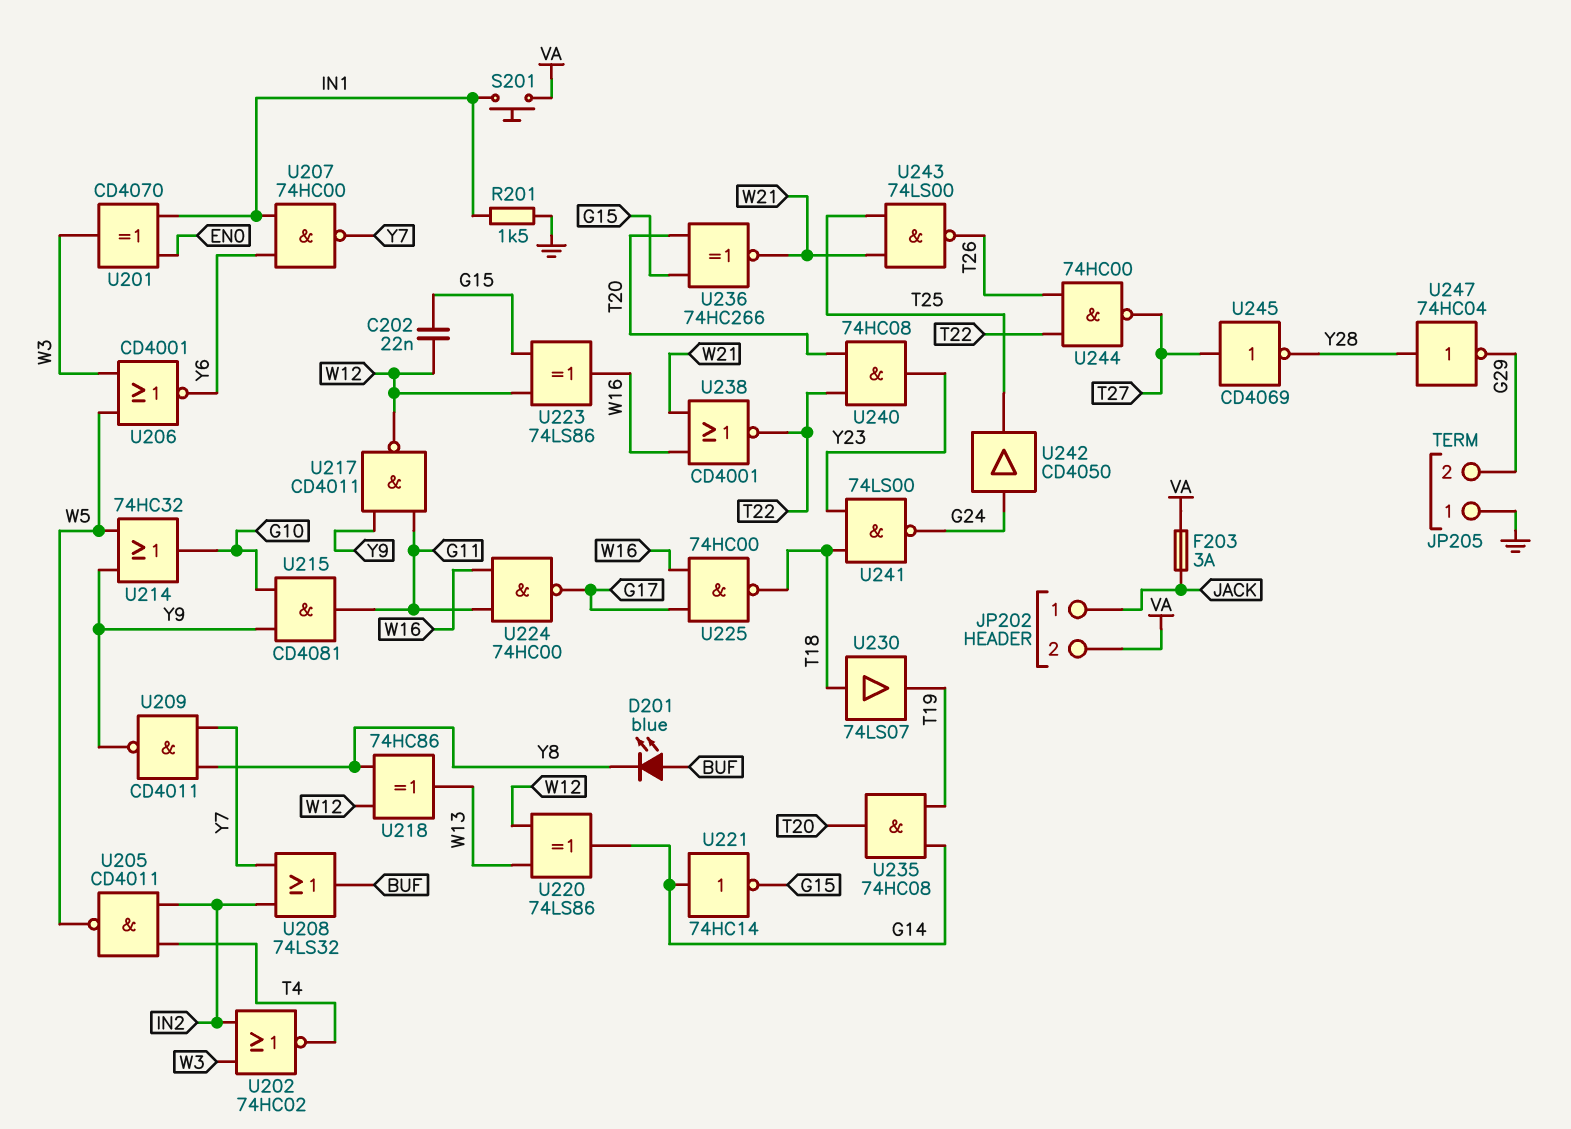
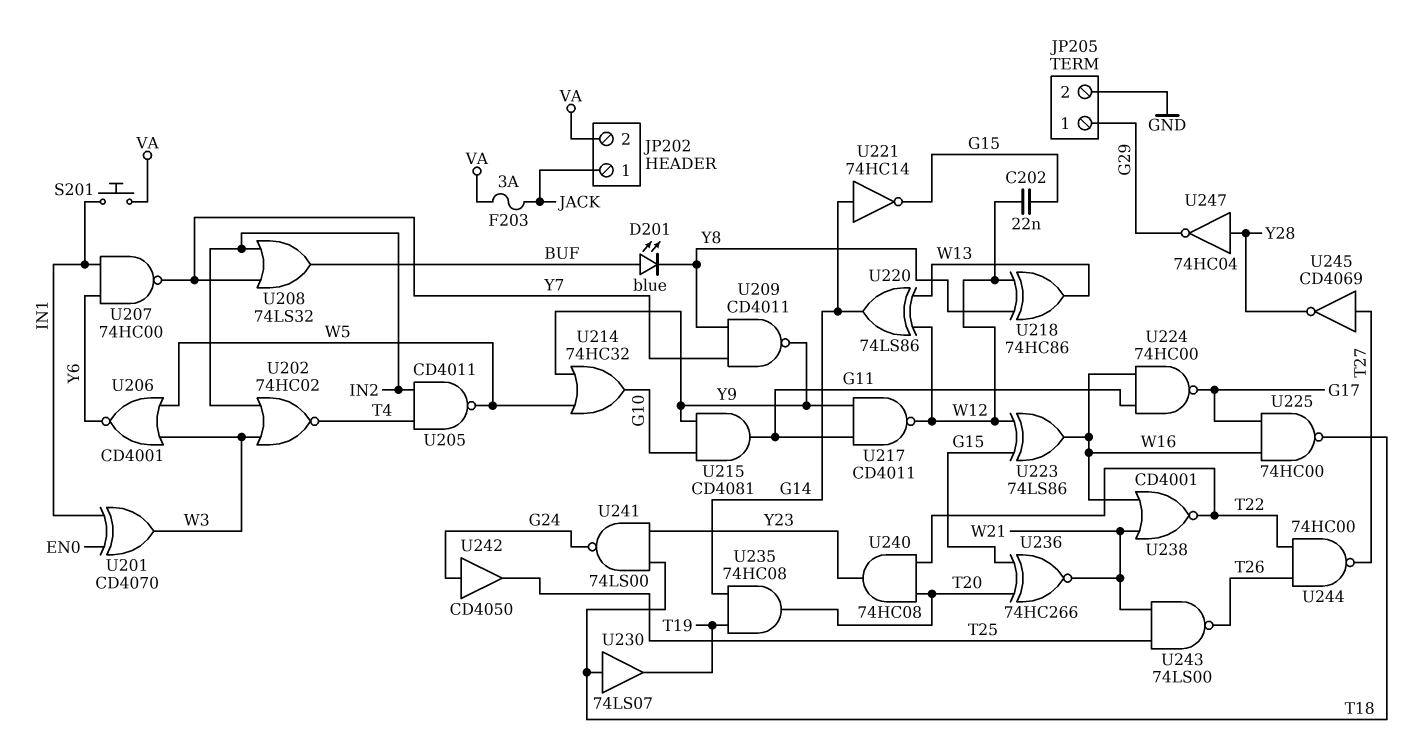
JP205 pin 1: GND -> G29
JP205 pin 2: G29 -> GND
R201: 1.5k (GND, IN1) -> none

